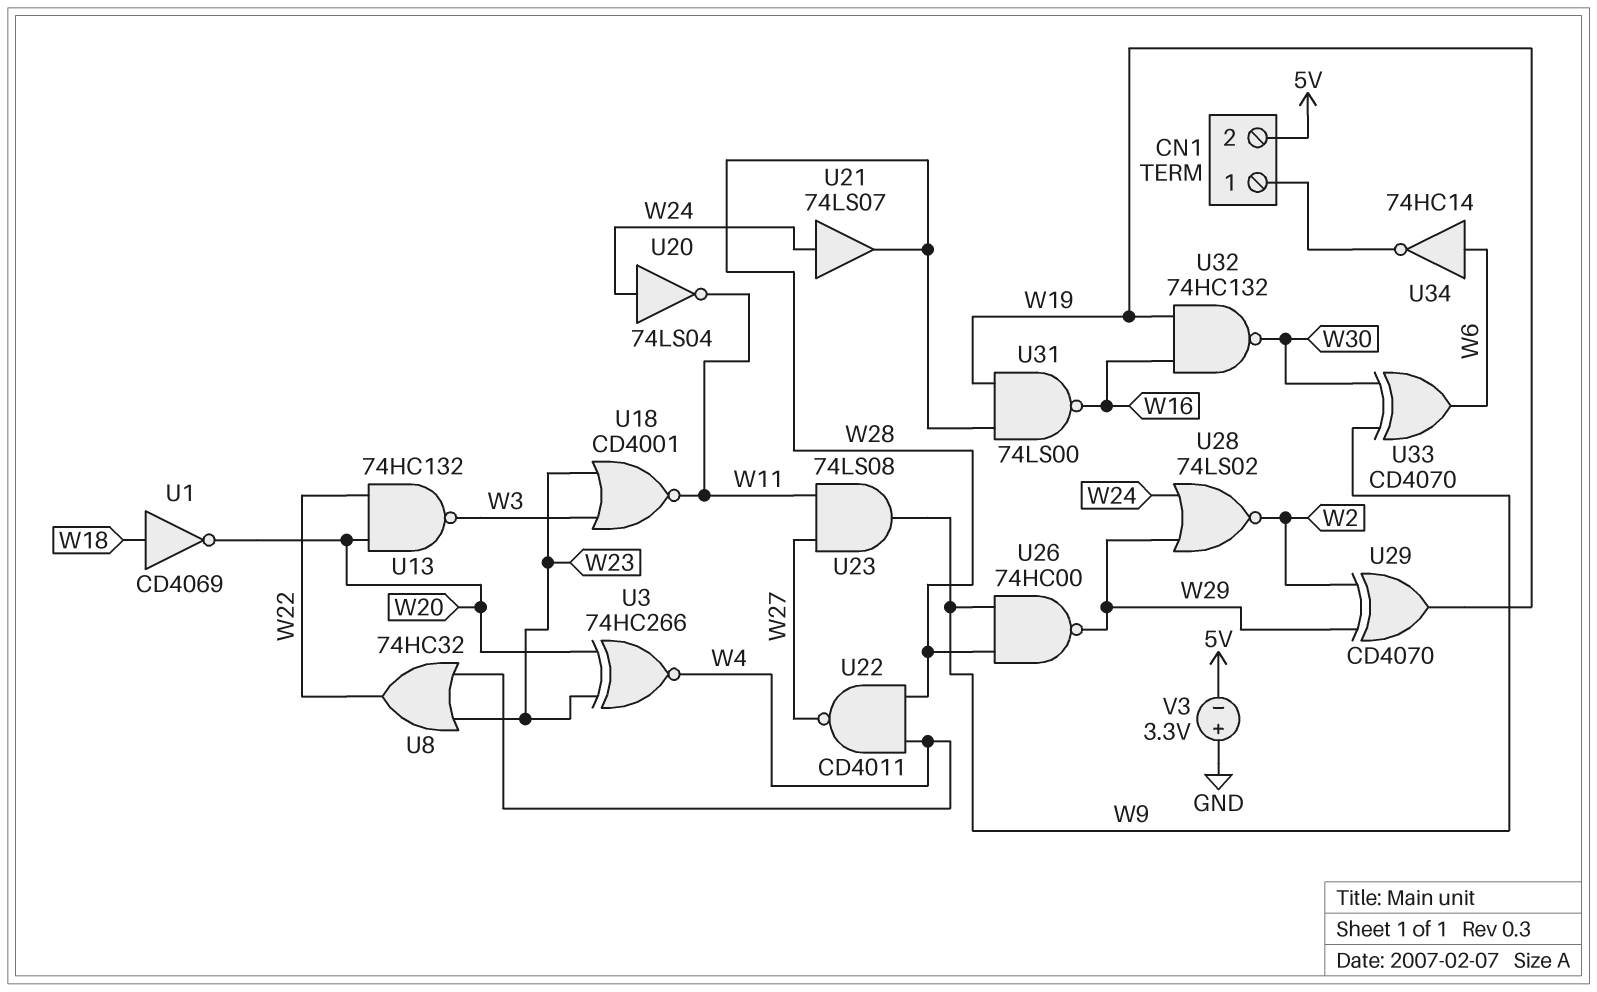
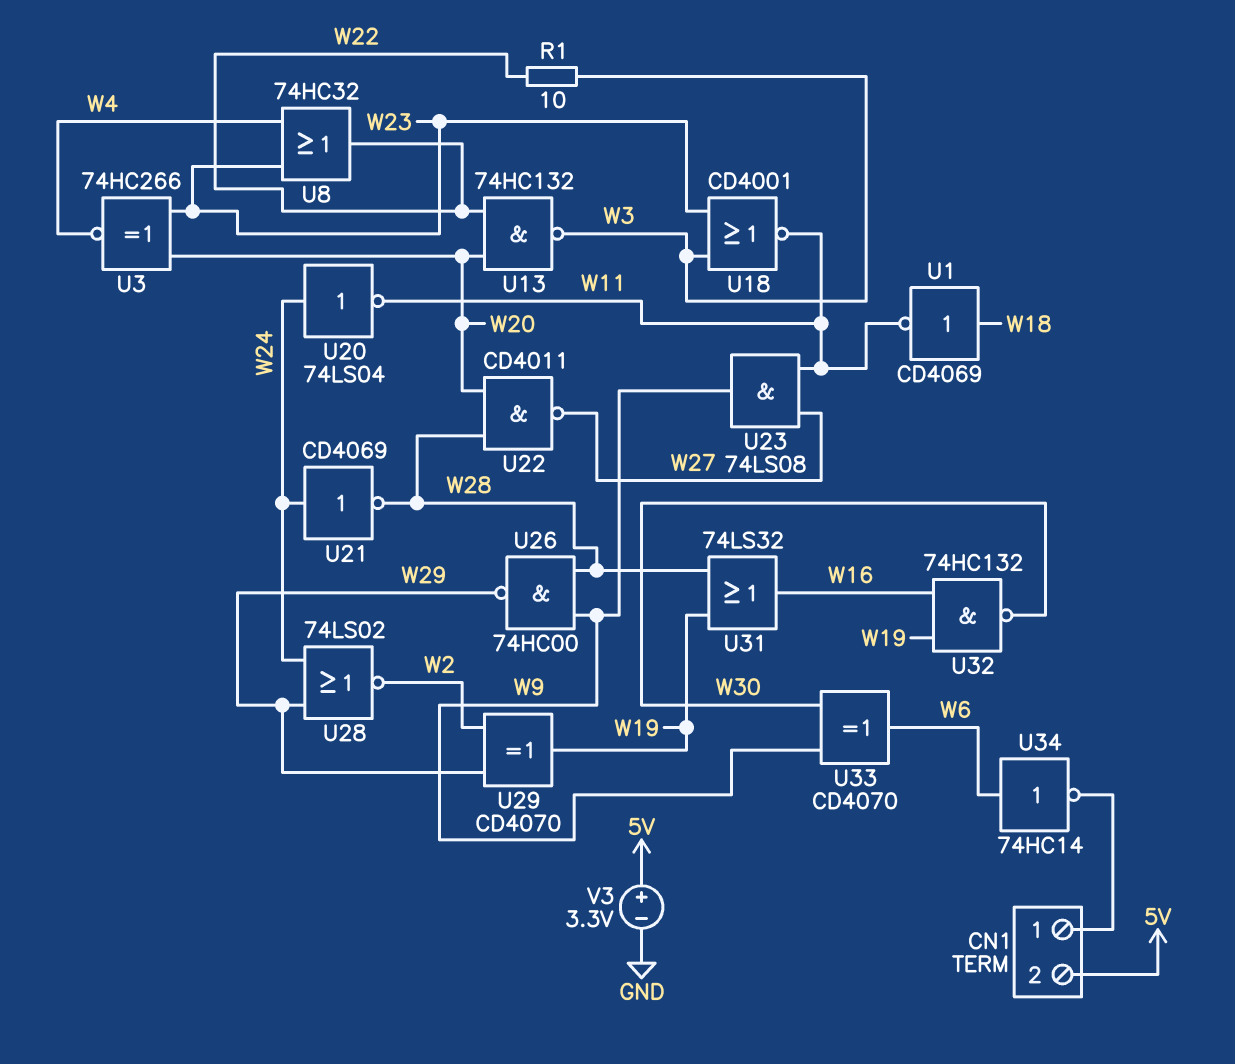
R1: none -> 10 (W3, W22)
U1: NOT CD4069 (in W18, out W20) -> NOT CD4069 (in W18, out W11)
U21: buffer 74LS07 (in W24, out W28) -> NOT CD4069 (in W24, out W28)
U22: NAND CD4011 (in W4, in W28, out W27) -> NAND CD4011 (in W20, in W28, out W27)
U31: NAND 74LS00 (in W19, in W28, out W16) -> OR 74LS32 (in W19, in W28, out W16)
V3: 3.3V (plus GND, minus 5V) -> 3.3V (plus 5V, minus GND)

